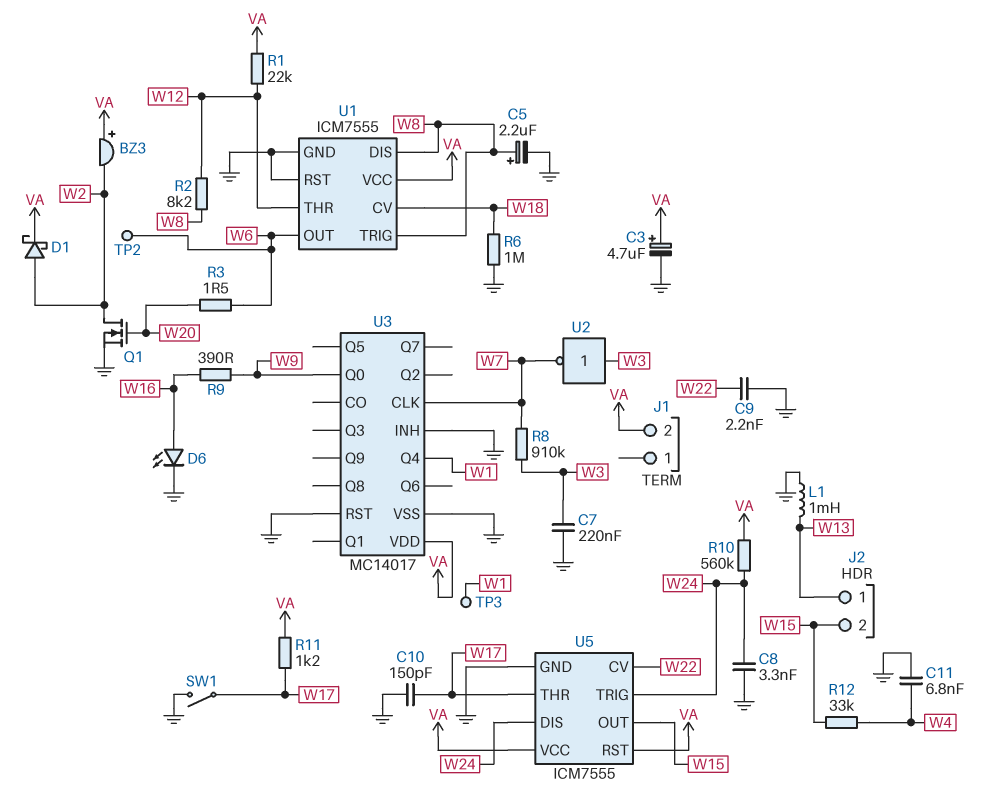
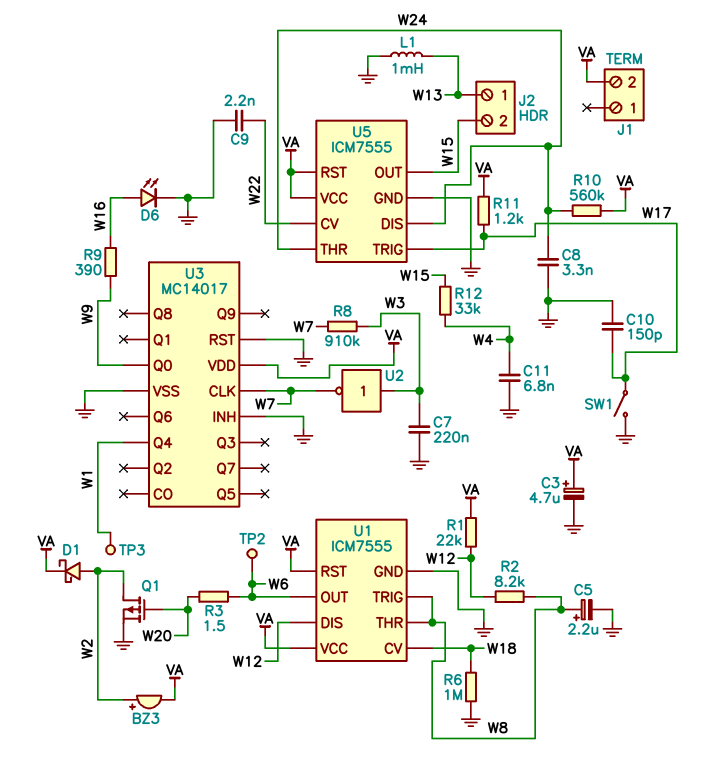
BZ3: buzzer (plus VA, minus W2) -> buzzer (plus W2, minus VA)
Q1: NMOS (G W20, D W2, S GND) -> PMOS (G W20, D W2, S GND)
U1 pin DIS: W8 -> W12
U1 pin RST: GND -> VA
U1 pin THR: W12 -> W8
U5 pin THR: W17 -> W24
U5 pin TRIG: W24 -> W17

